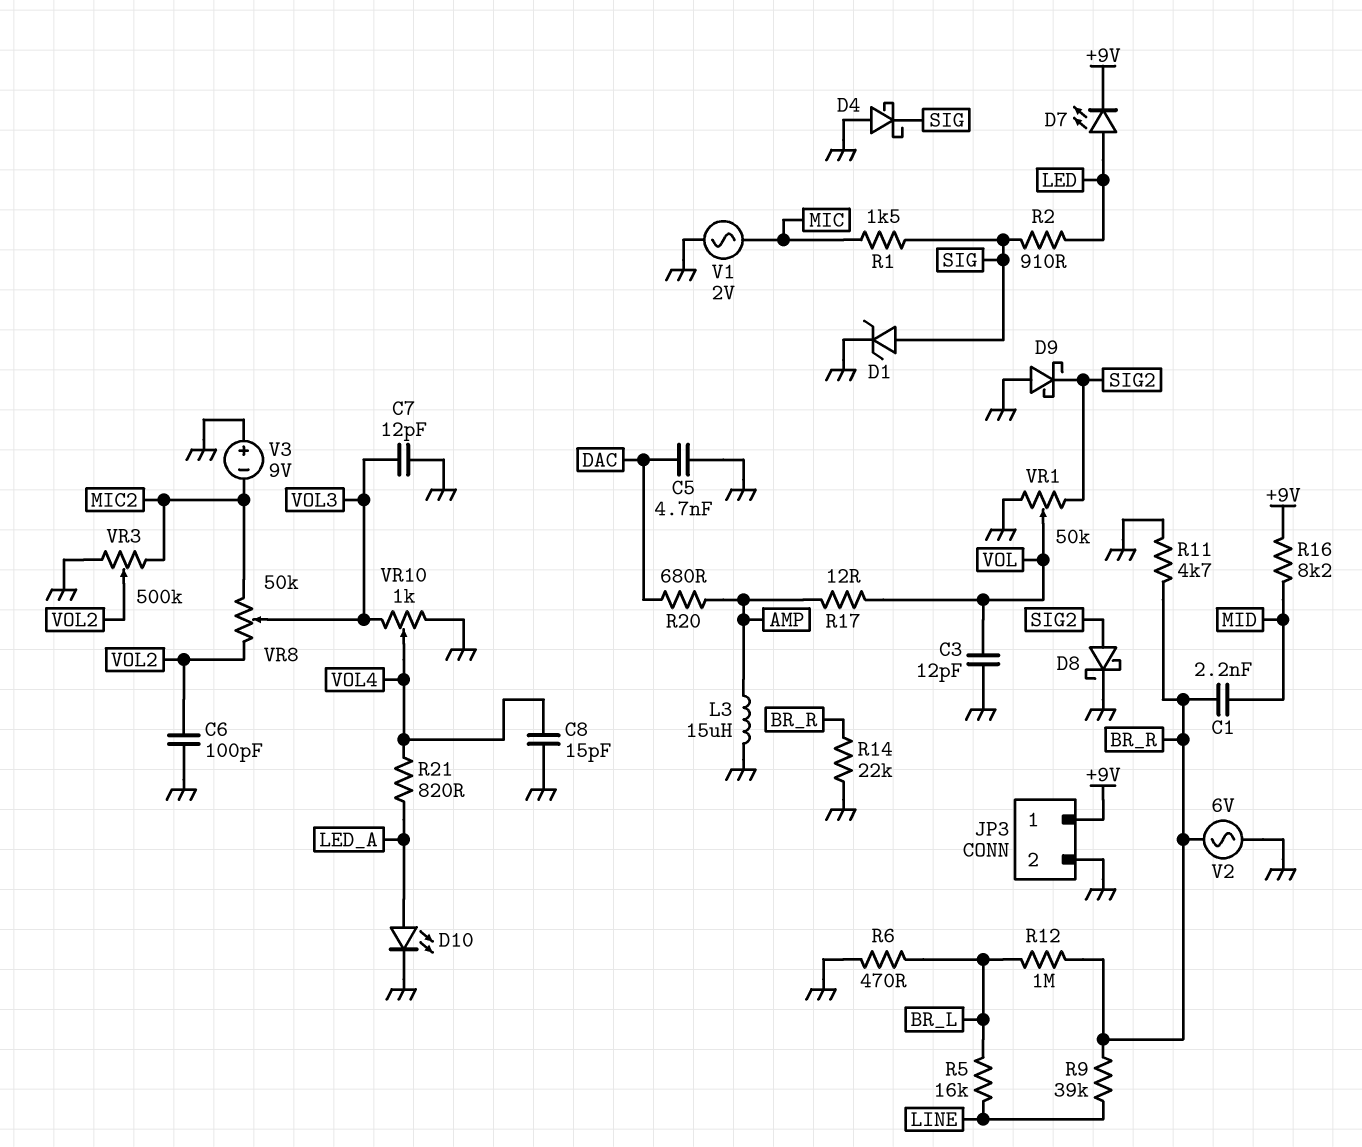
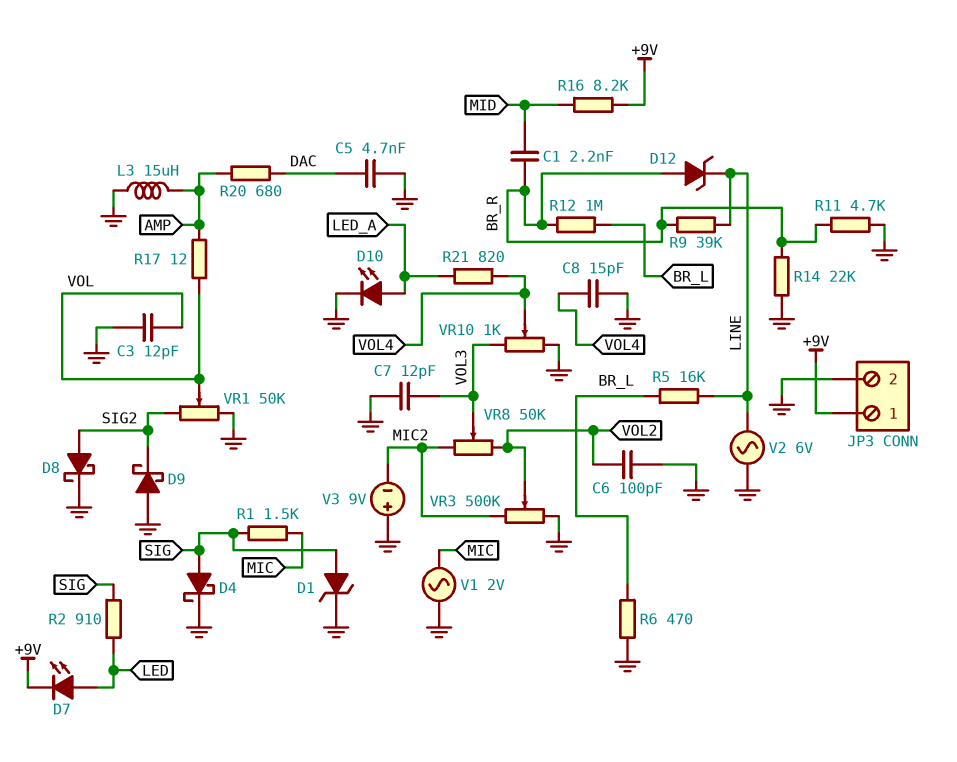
D4: schottky (A GND, K SIG) -> schottky (A SIG, K GND)
D12: none -> zener (A BR_R, K LINE)
V2: AC 6V (BR_R, GND) -> AC 6V (GND, LINE)

